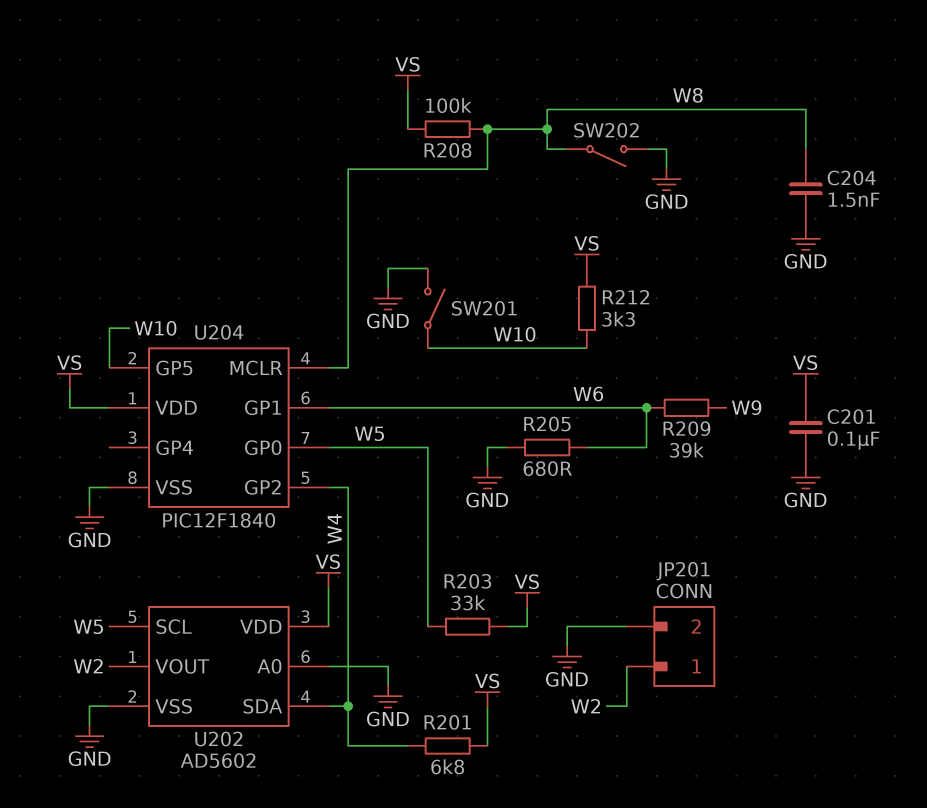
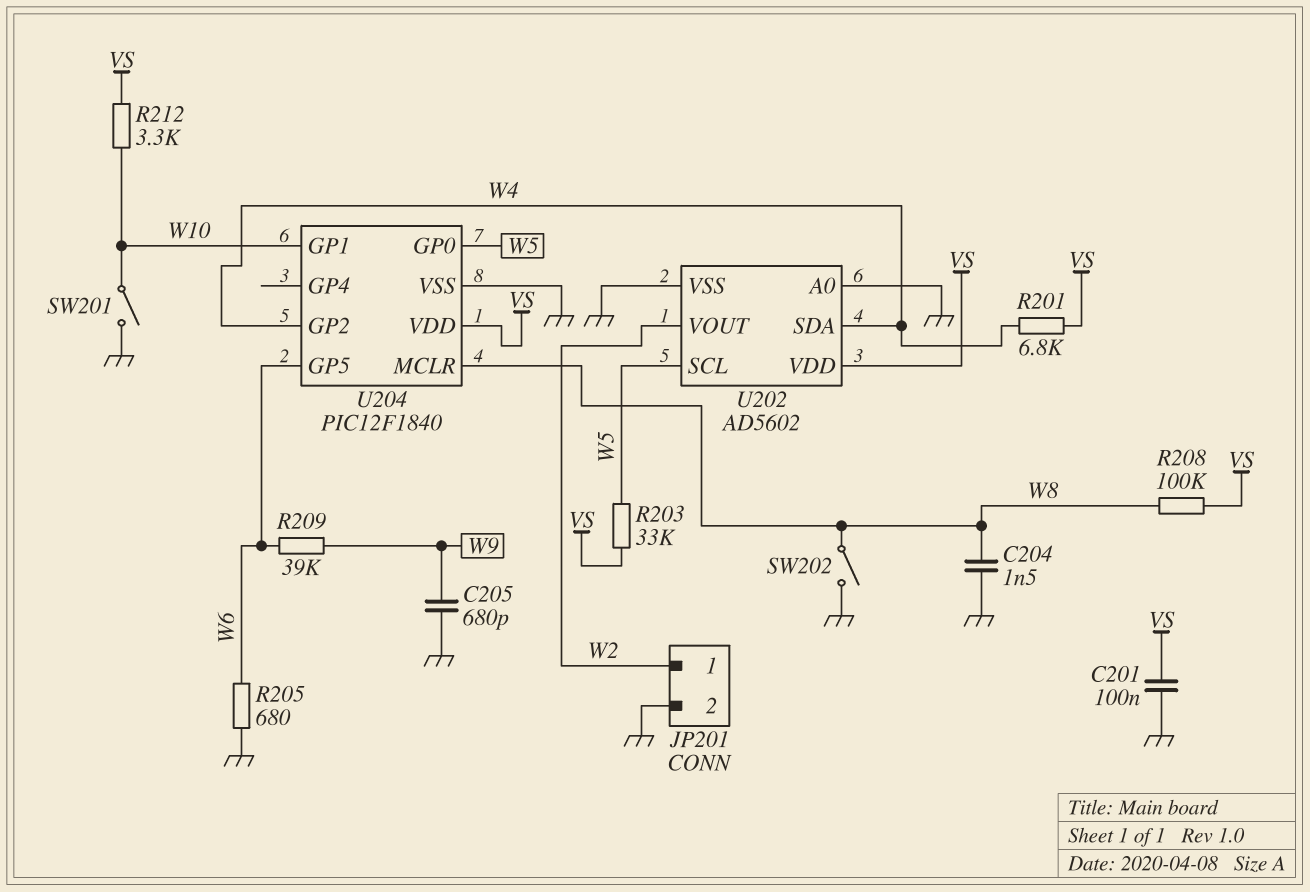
C205: none -> 680pF (GND, W9)
U204 pin GP1: W6 -> W10
U204 pin GP5: W10 -> W6

